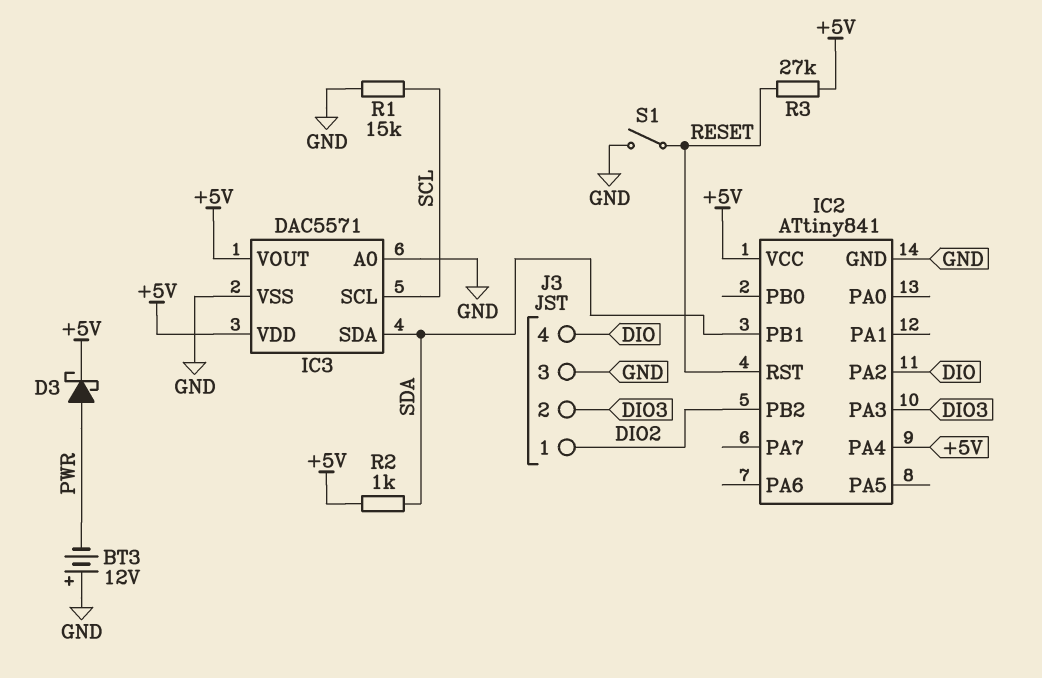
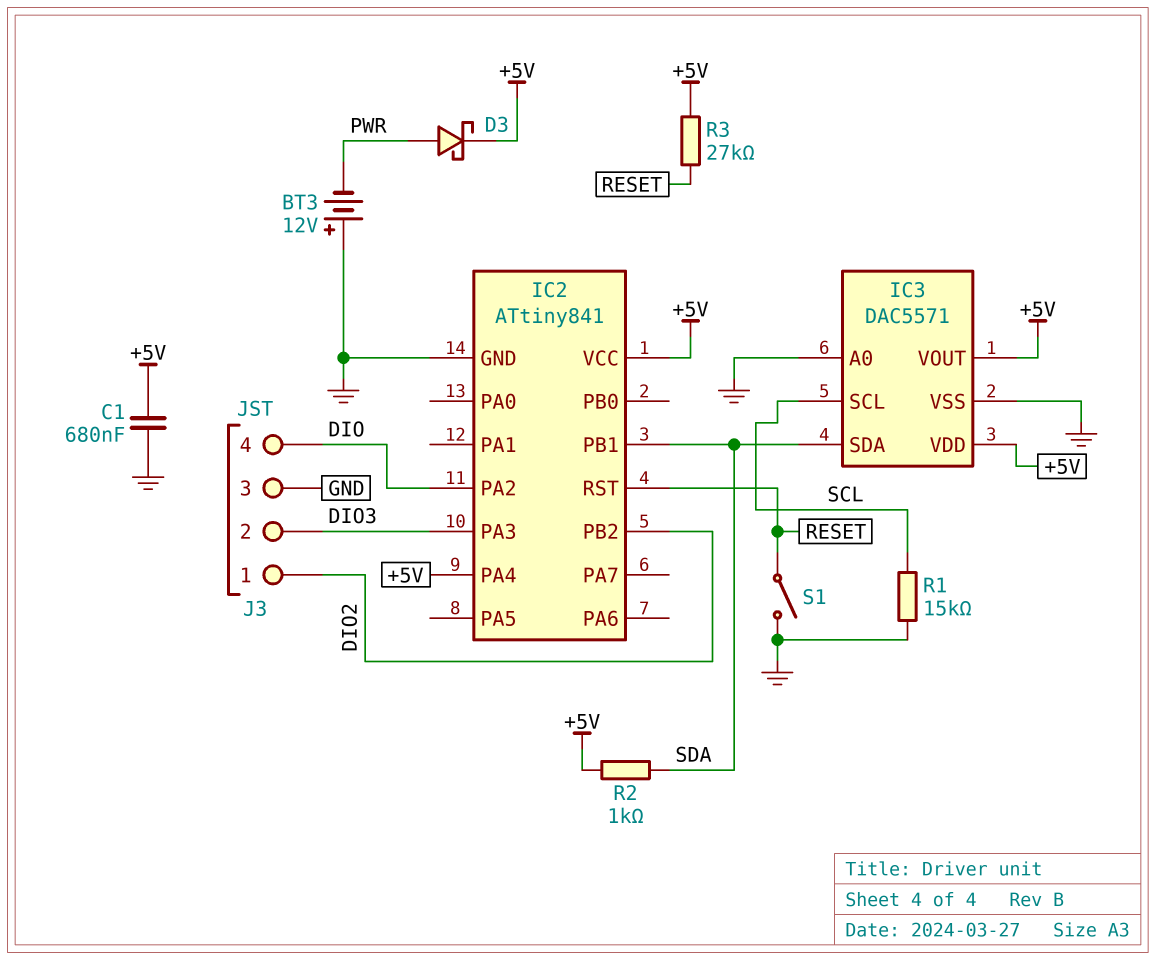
C1: none -> 680nF (+5V, GND)

